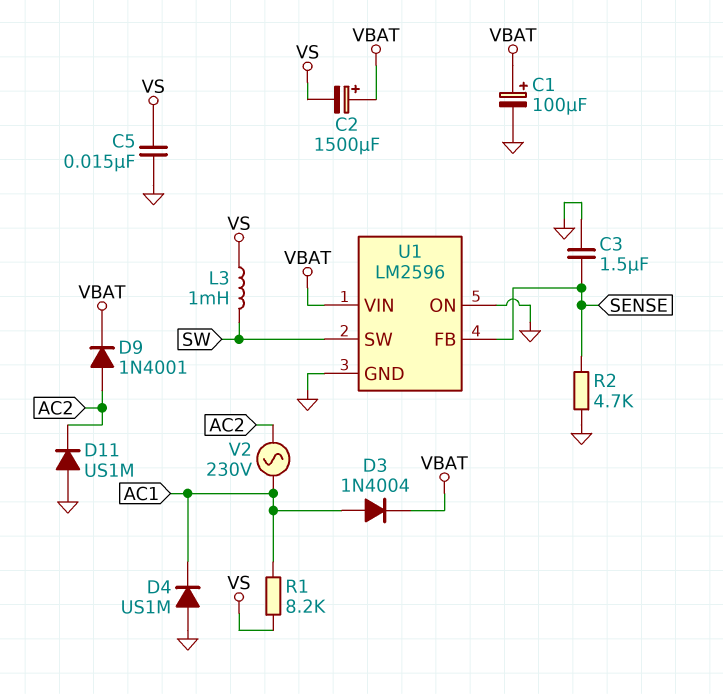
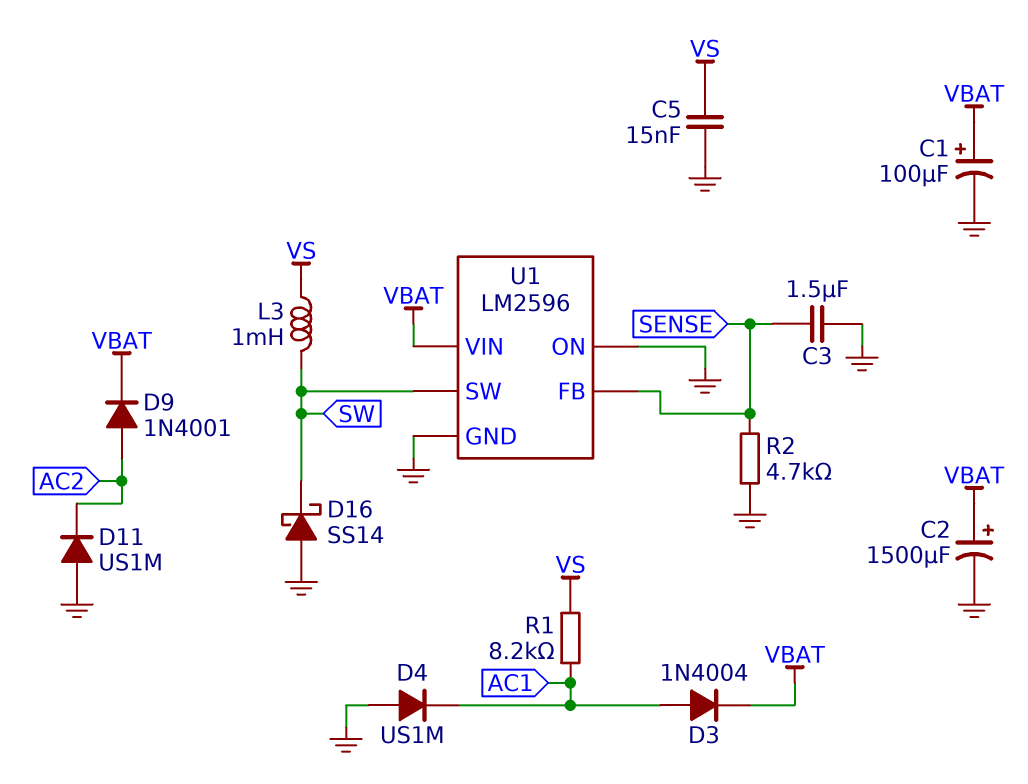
C2: 1500uF (plus VBAT, minus VS) -> 1500uF (plus VBAT, minus GND)
D16: none -> schottky SS14 (A GND, K SW)
V2: AC 230V (AC1, AC2) -> none

